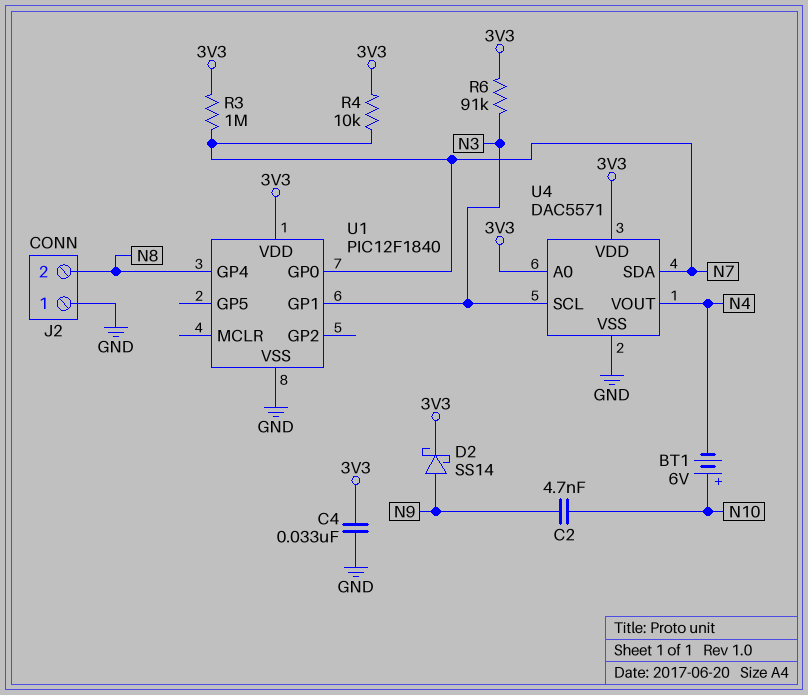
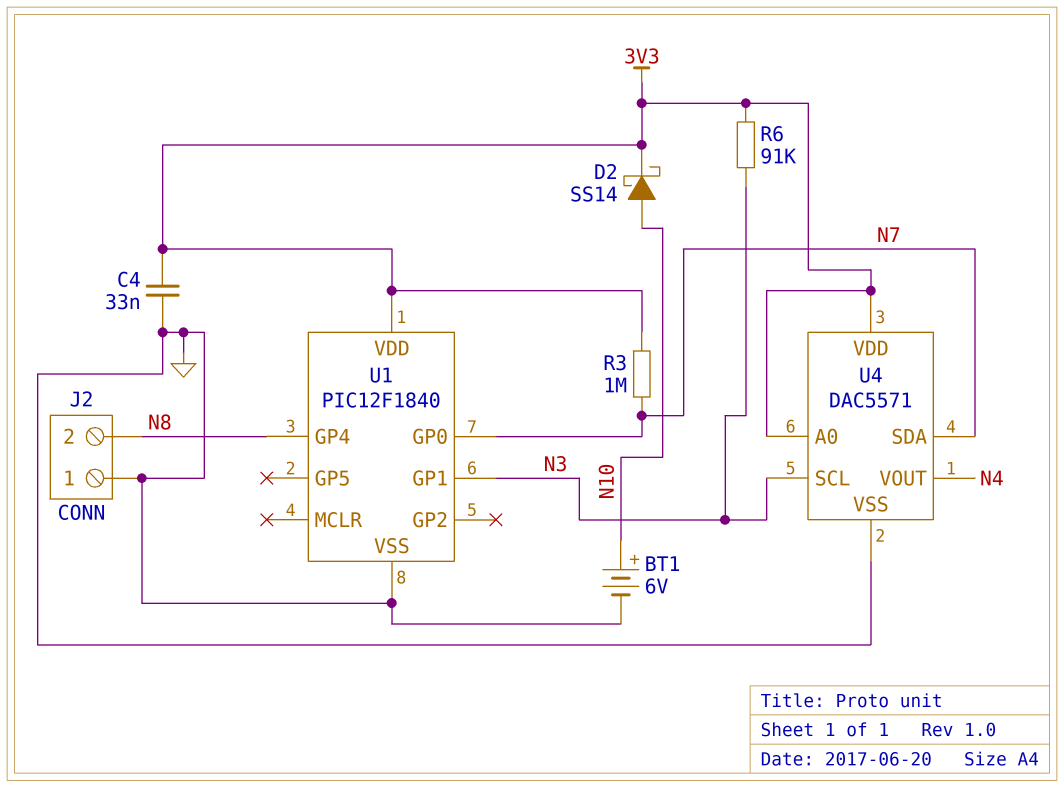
BT1: 6V (plus N10, minus N4) -> 6V (plus N10, minus GND)
C2: 4.7nF (N9, N10) -> none
D2: schottky SS14 (A N9, K 3V3) -> schottky SS14 (A N10, K 3V3)
R4: 10k (3V3, N7) -> none

